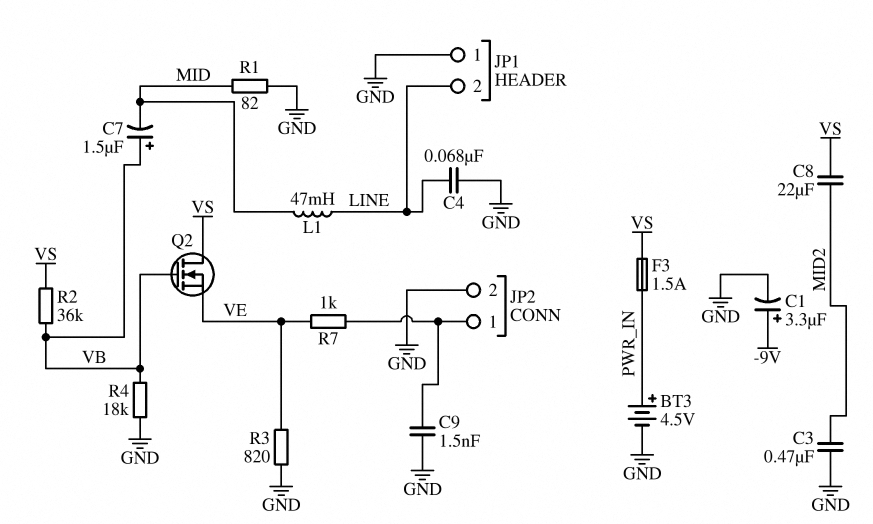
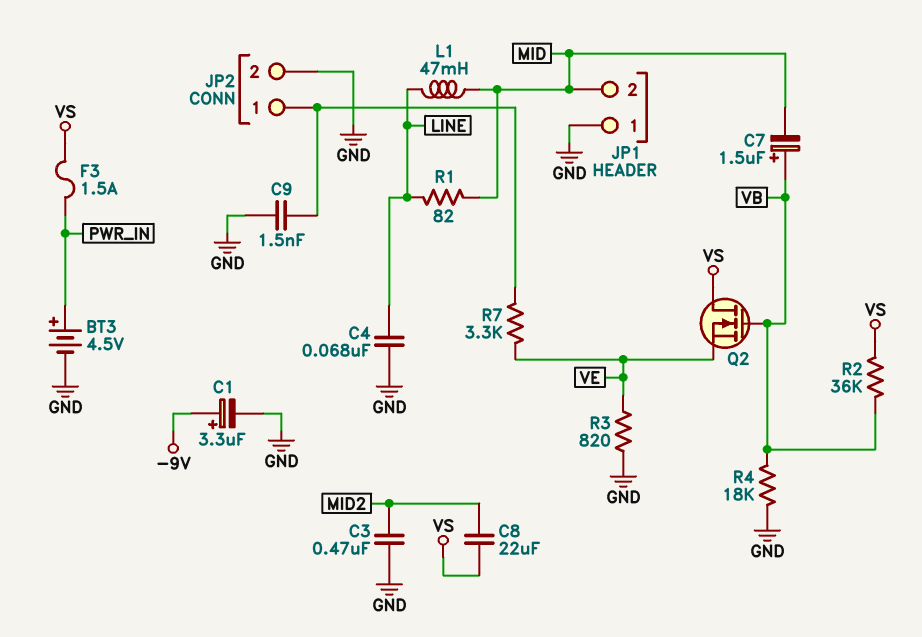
JP1 pin 2: LINE -> MID
R1: 82 (GND, MID) -> 82 (LINE, MID)
R7: 1k (JP2/1, VE) -> 3.3k (JP2/1, VE)

